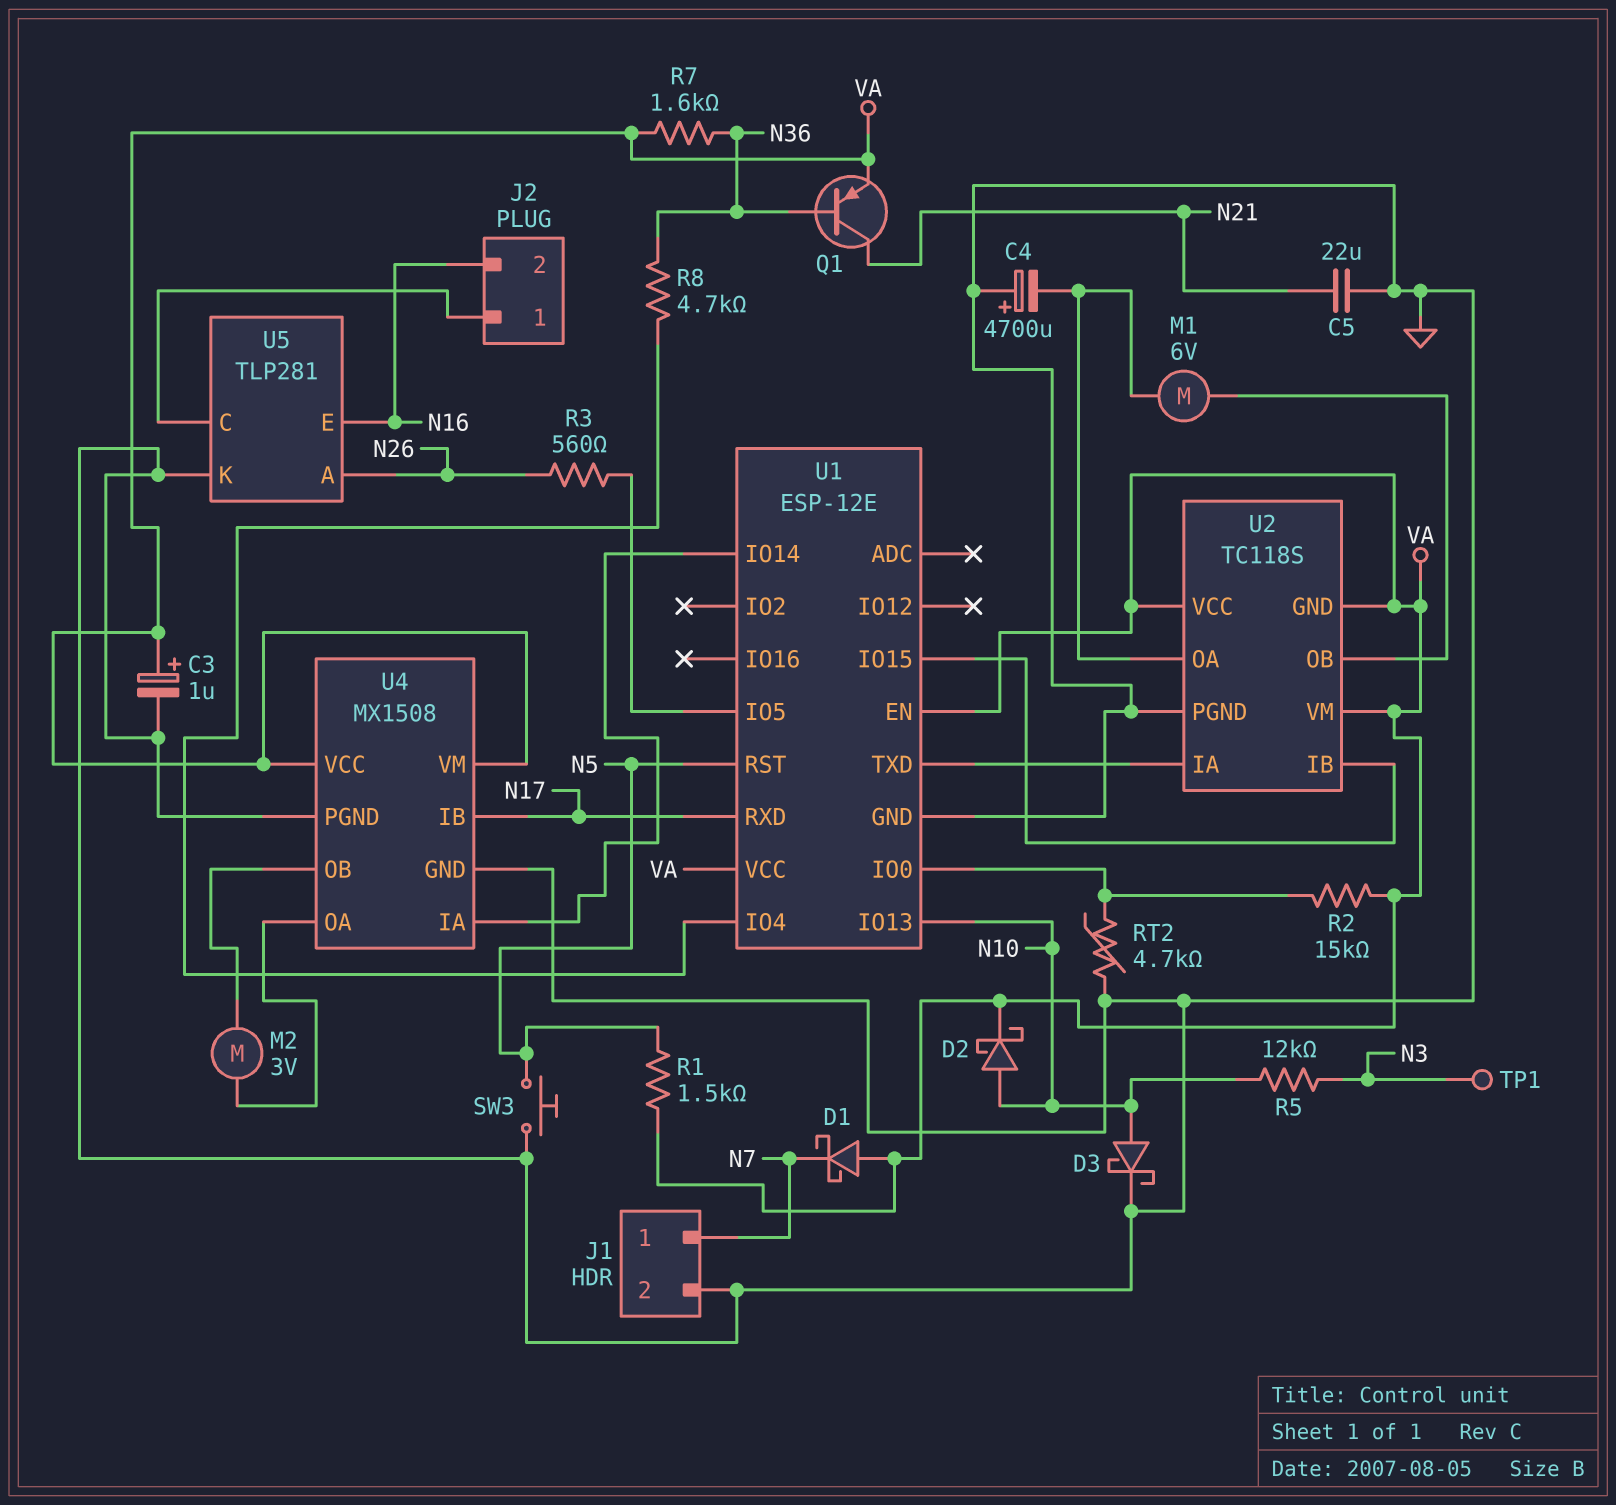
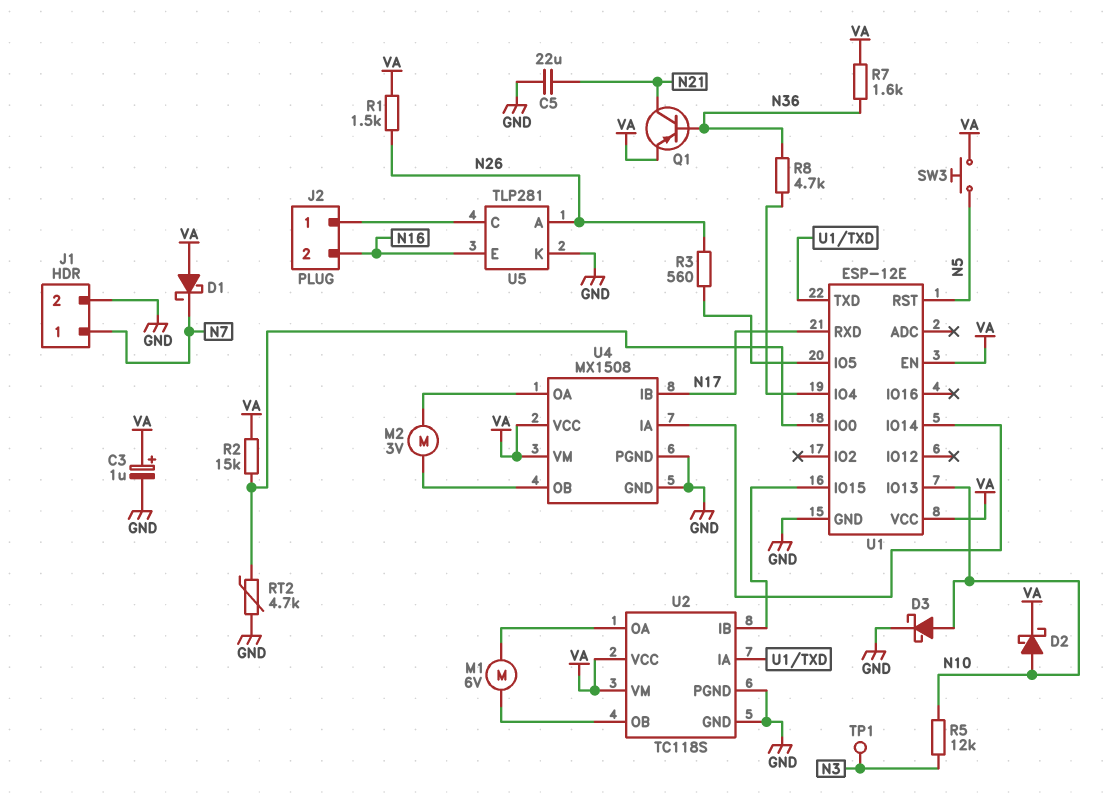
C4: 4700uF (plus GND, minus U2/OA) -> none
R1: 1.5k (N5, VA) -> 1.5k (N26, VA)
SW3: button (GND, N5) -> button (N5, VA)
U2 pin GND: VA -> GND

